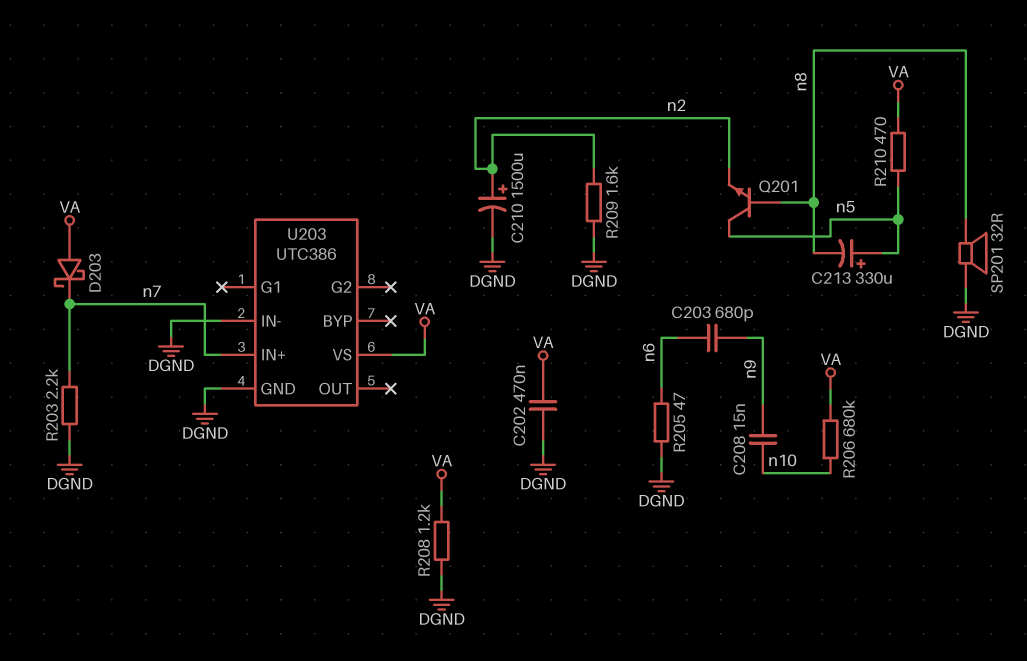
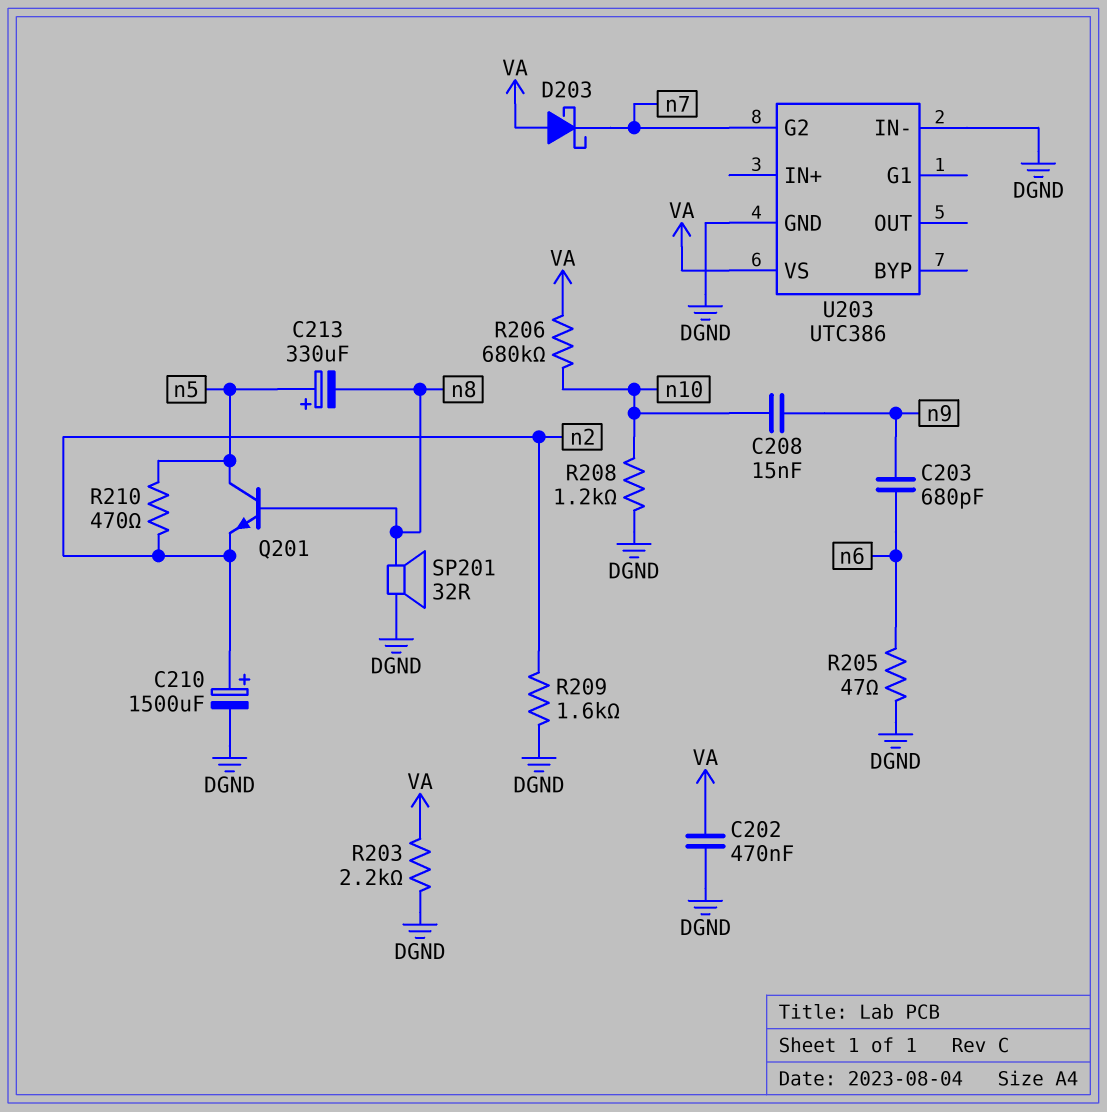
R203: 2.2k (DGND, n7) -> 2.2k (DGND, VA)
R208: 1.2k (DGND, VA) -> 1.2k (DGND, n10)
R210: 470 (VA, n5) -> 470 (n2, n5)
U203 pin G2: none -> n7
U203 pin IN+: n7 -> none

